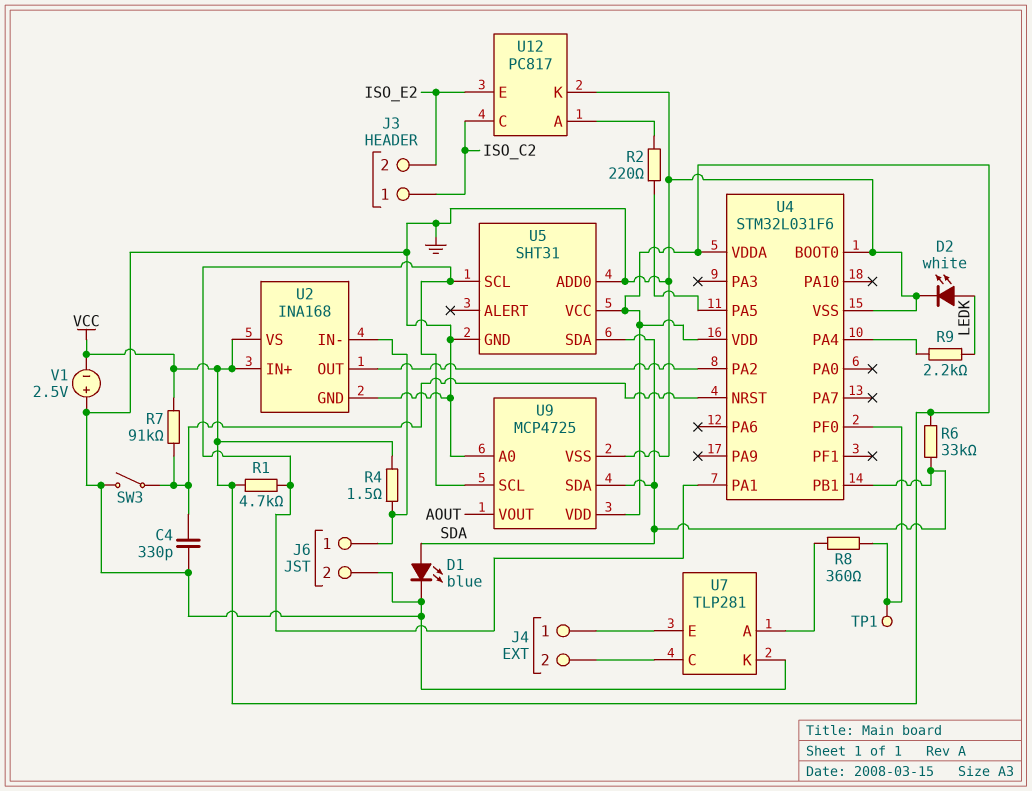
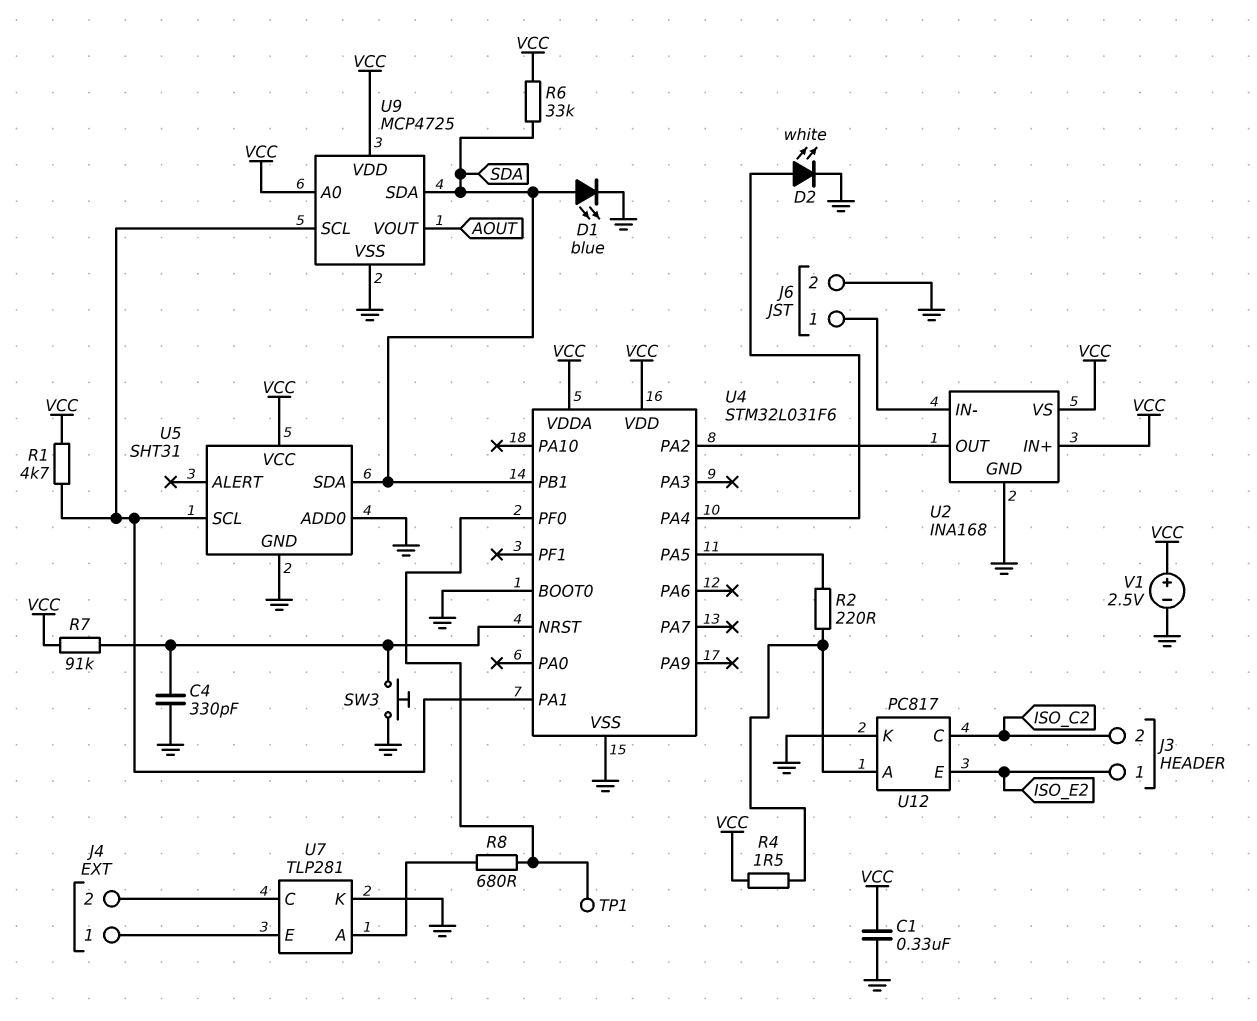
C1: none -> 330nF (GND, VCC)
D2: LED white (A LEDK, K GND) -> LED white (A U4/PA4, K GND)
J3 pin 1: ISO_C2 -> ISO_E2
J3 pin 2: ISO_E2 -> ISO_C2
R4: 1.5 (J6/1, VCC) -> 1.5 (U12/A, VCC)
R8: 360 (U4/PF0, U7/A) -> 680 (U4/PF0, U7/A)
R9: 2.2k (LEDK, U4/PA4) -> none
SW3: switch (GND, U4/NRST) -> button (GND, U4/NRST)
U9 pin A0: GND -> VCC
V1: 2.5V (plus GND, minus VCC) -> 2.5V (plus VCC, minus GND)

